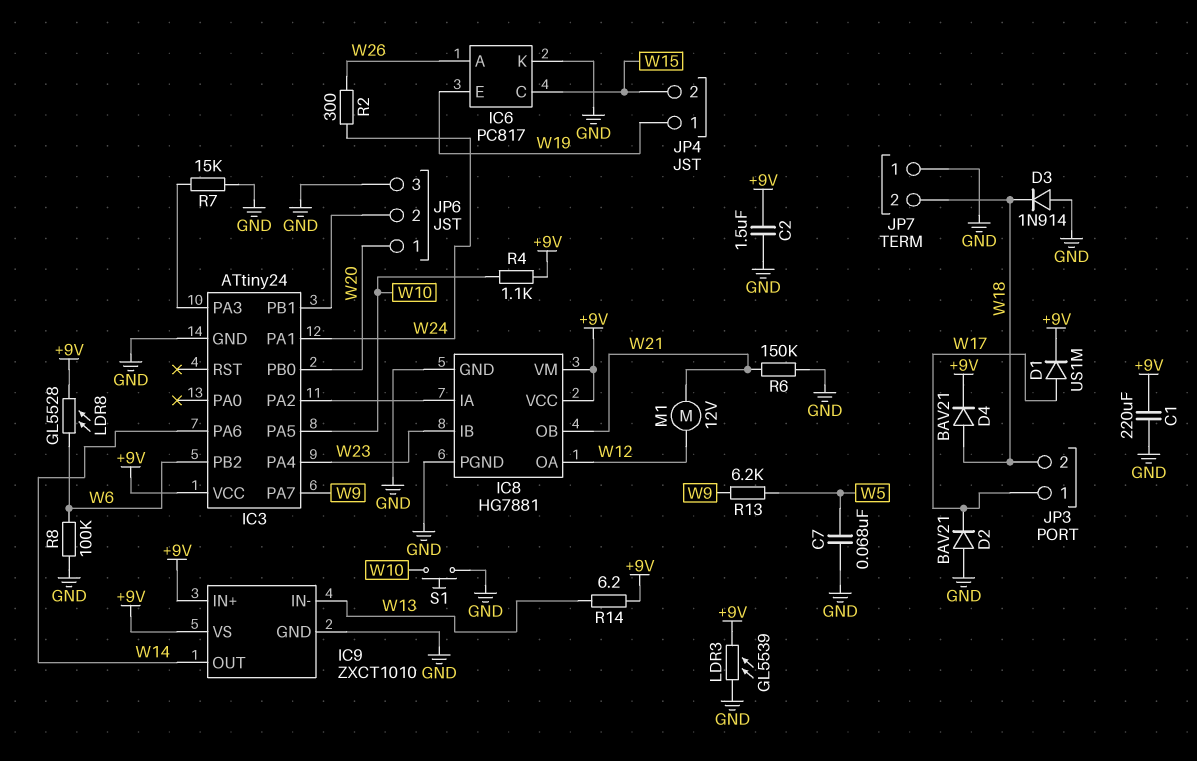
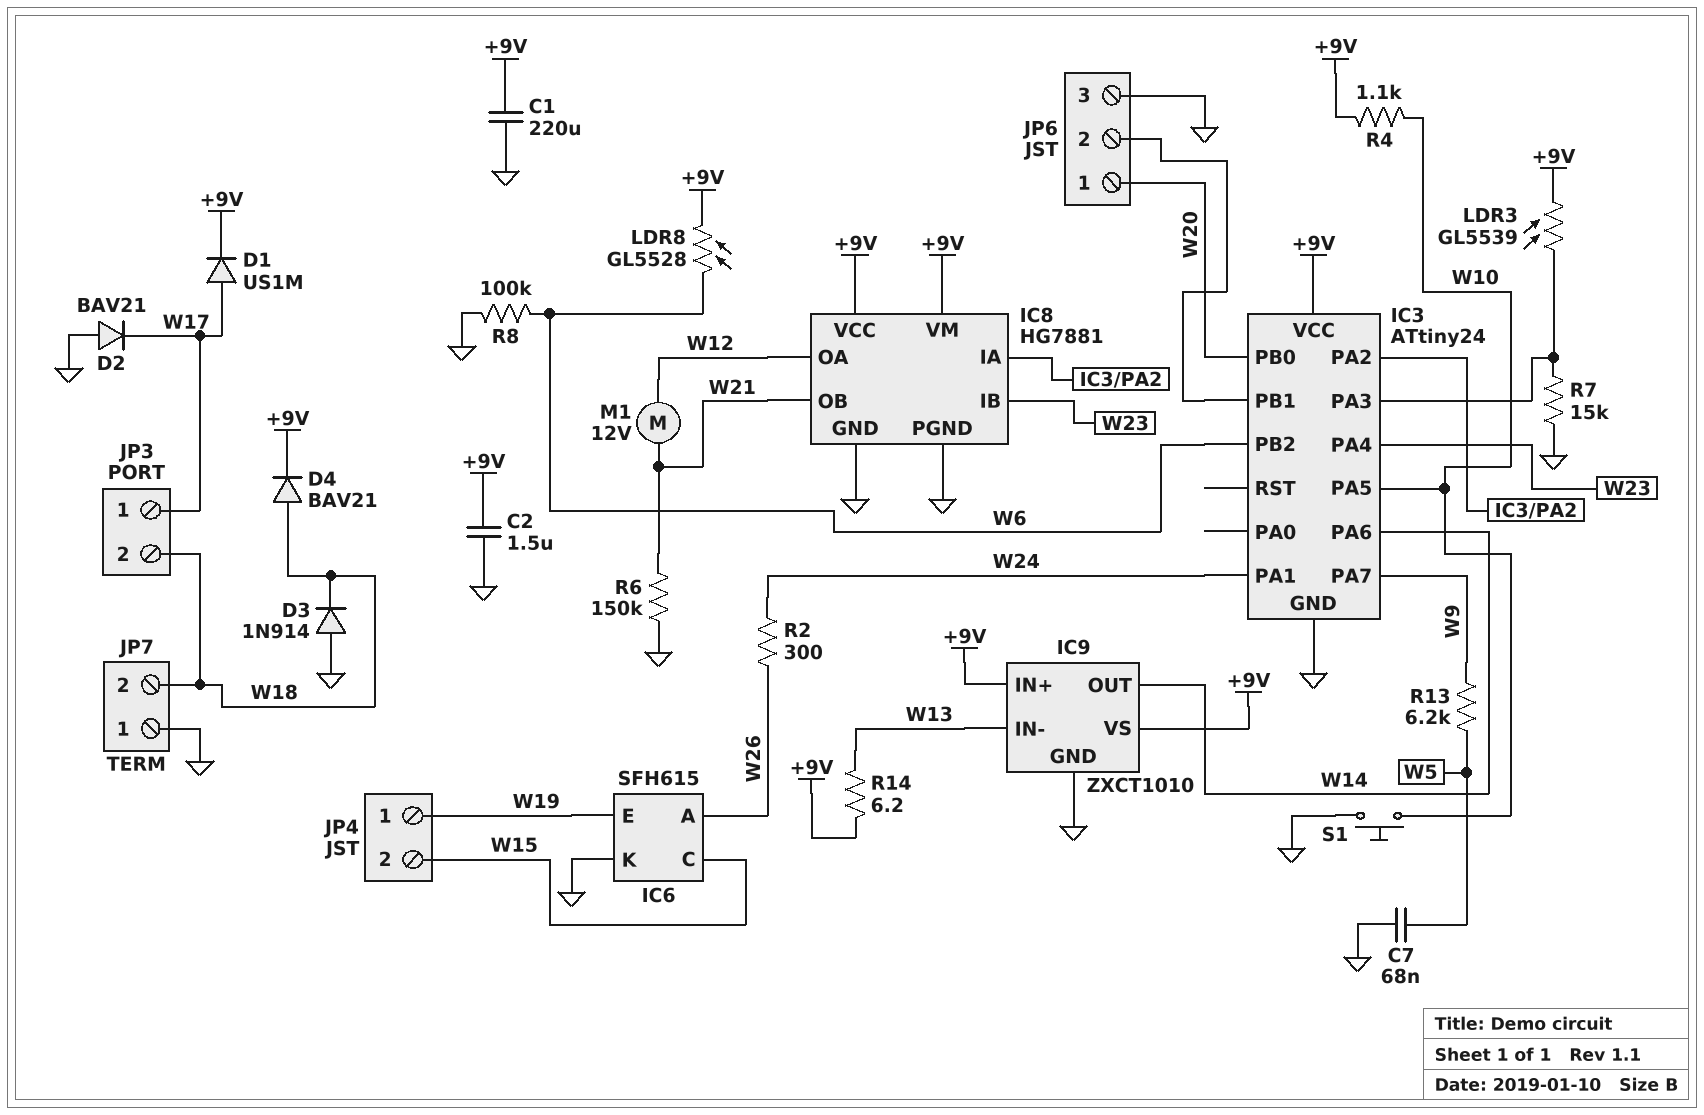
IC6: PC817 -> SFH615
LDR3: GL5539 (+9V, GND) -> GL5539 (+9V, IC3/PA3)

